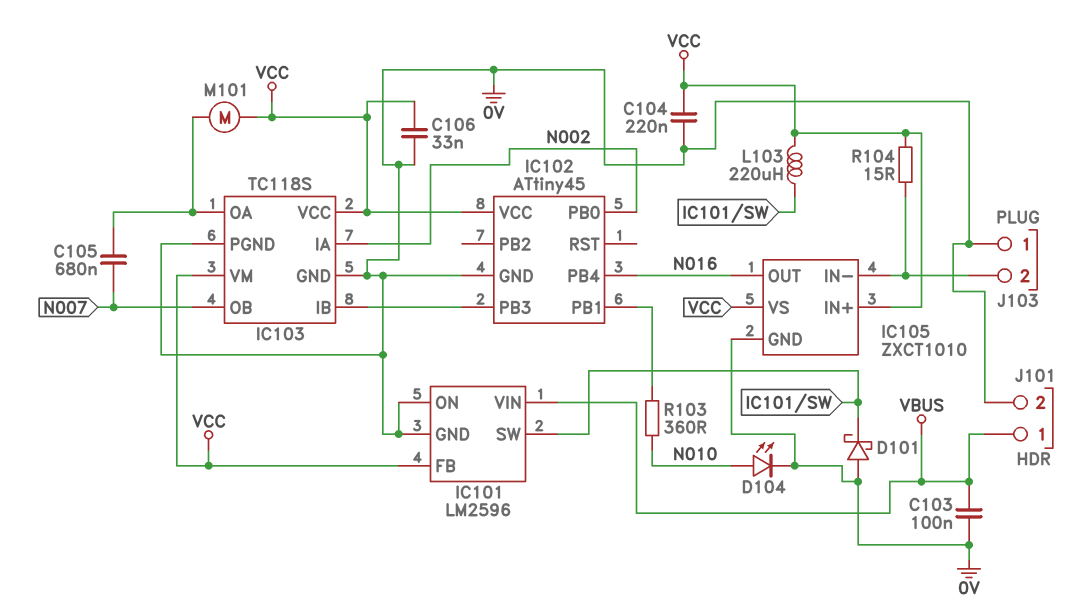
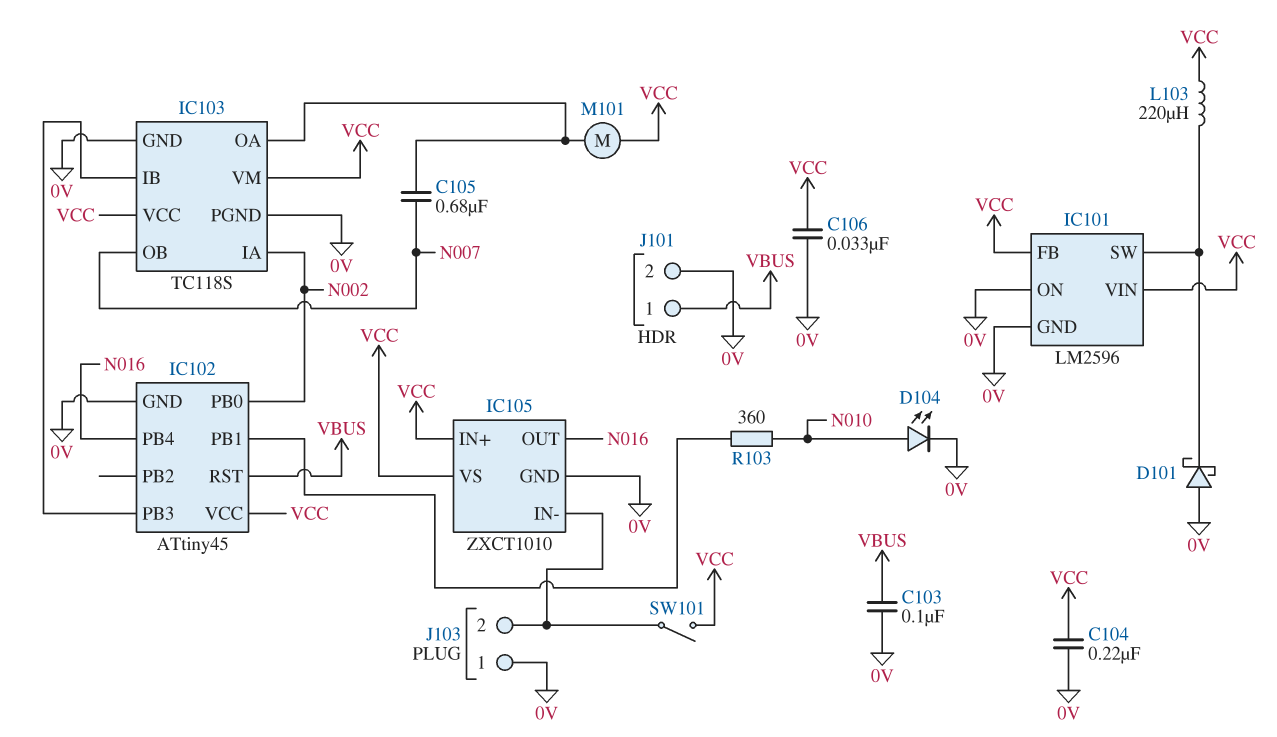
IC101 pin VIN: VBUS -> VCC
IC102 pin RST: none -> VBUS
R104: 15 (IC105/IN-, VCC) -> none
SW101: none -> switch (IC105/IN-, VCC)

